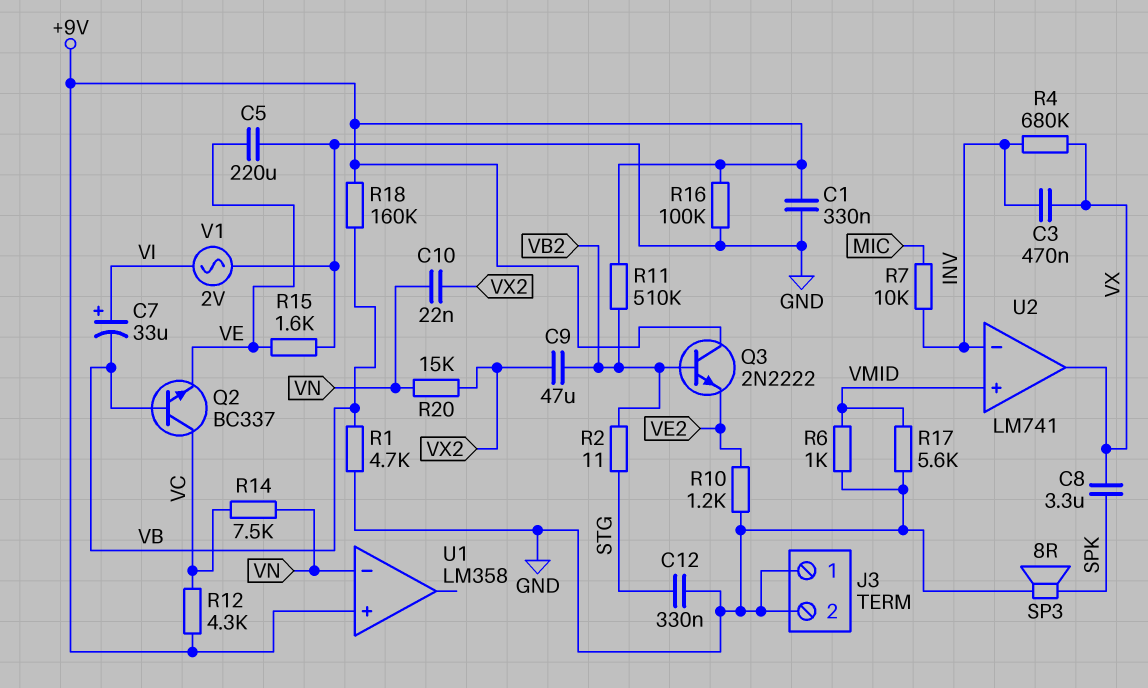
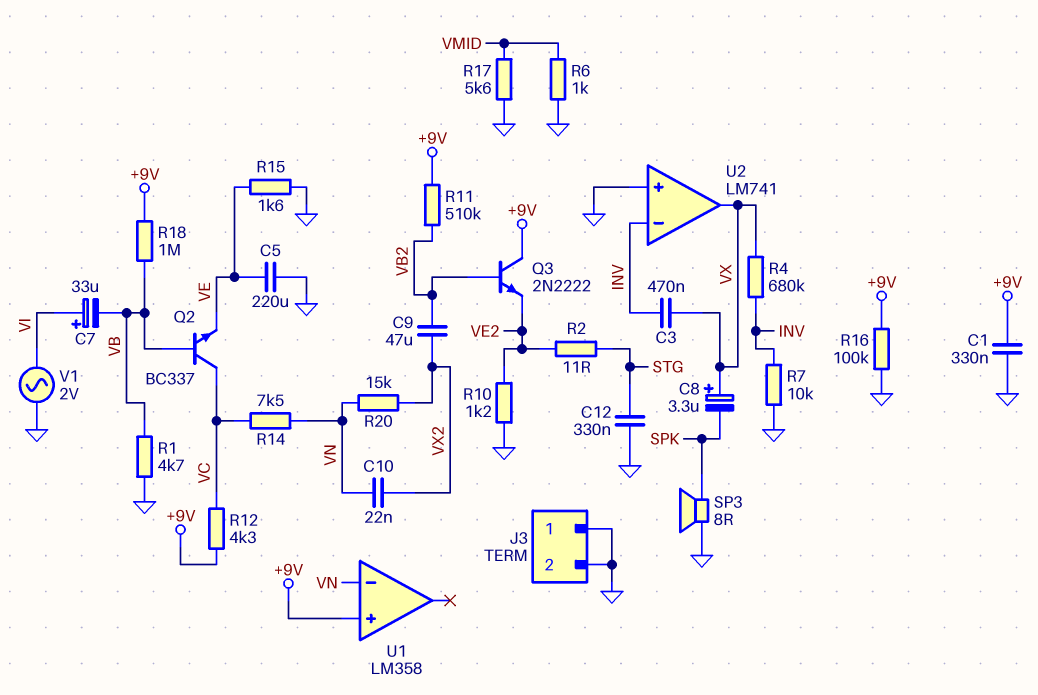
C8: 3.3uF (SPK, VX) -> 3.3uF (plus VX, minus SPK)
R2: 11 (STG, VB2) -> 11 (STG, VE2)
R7: 10k (INV, MIC) -> 10k (GND, INV)
R18: 160k (+9V, VB) -> 1M (+9V, VB)
U2 pin in+: VMID -> GND

